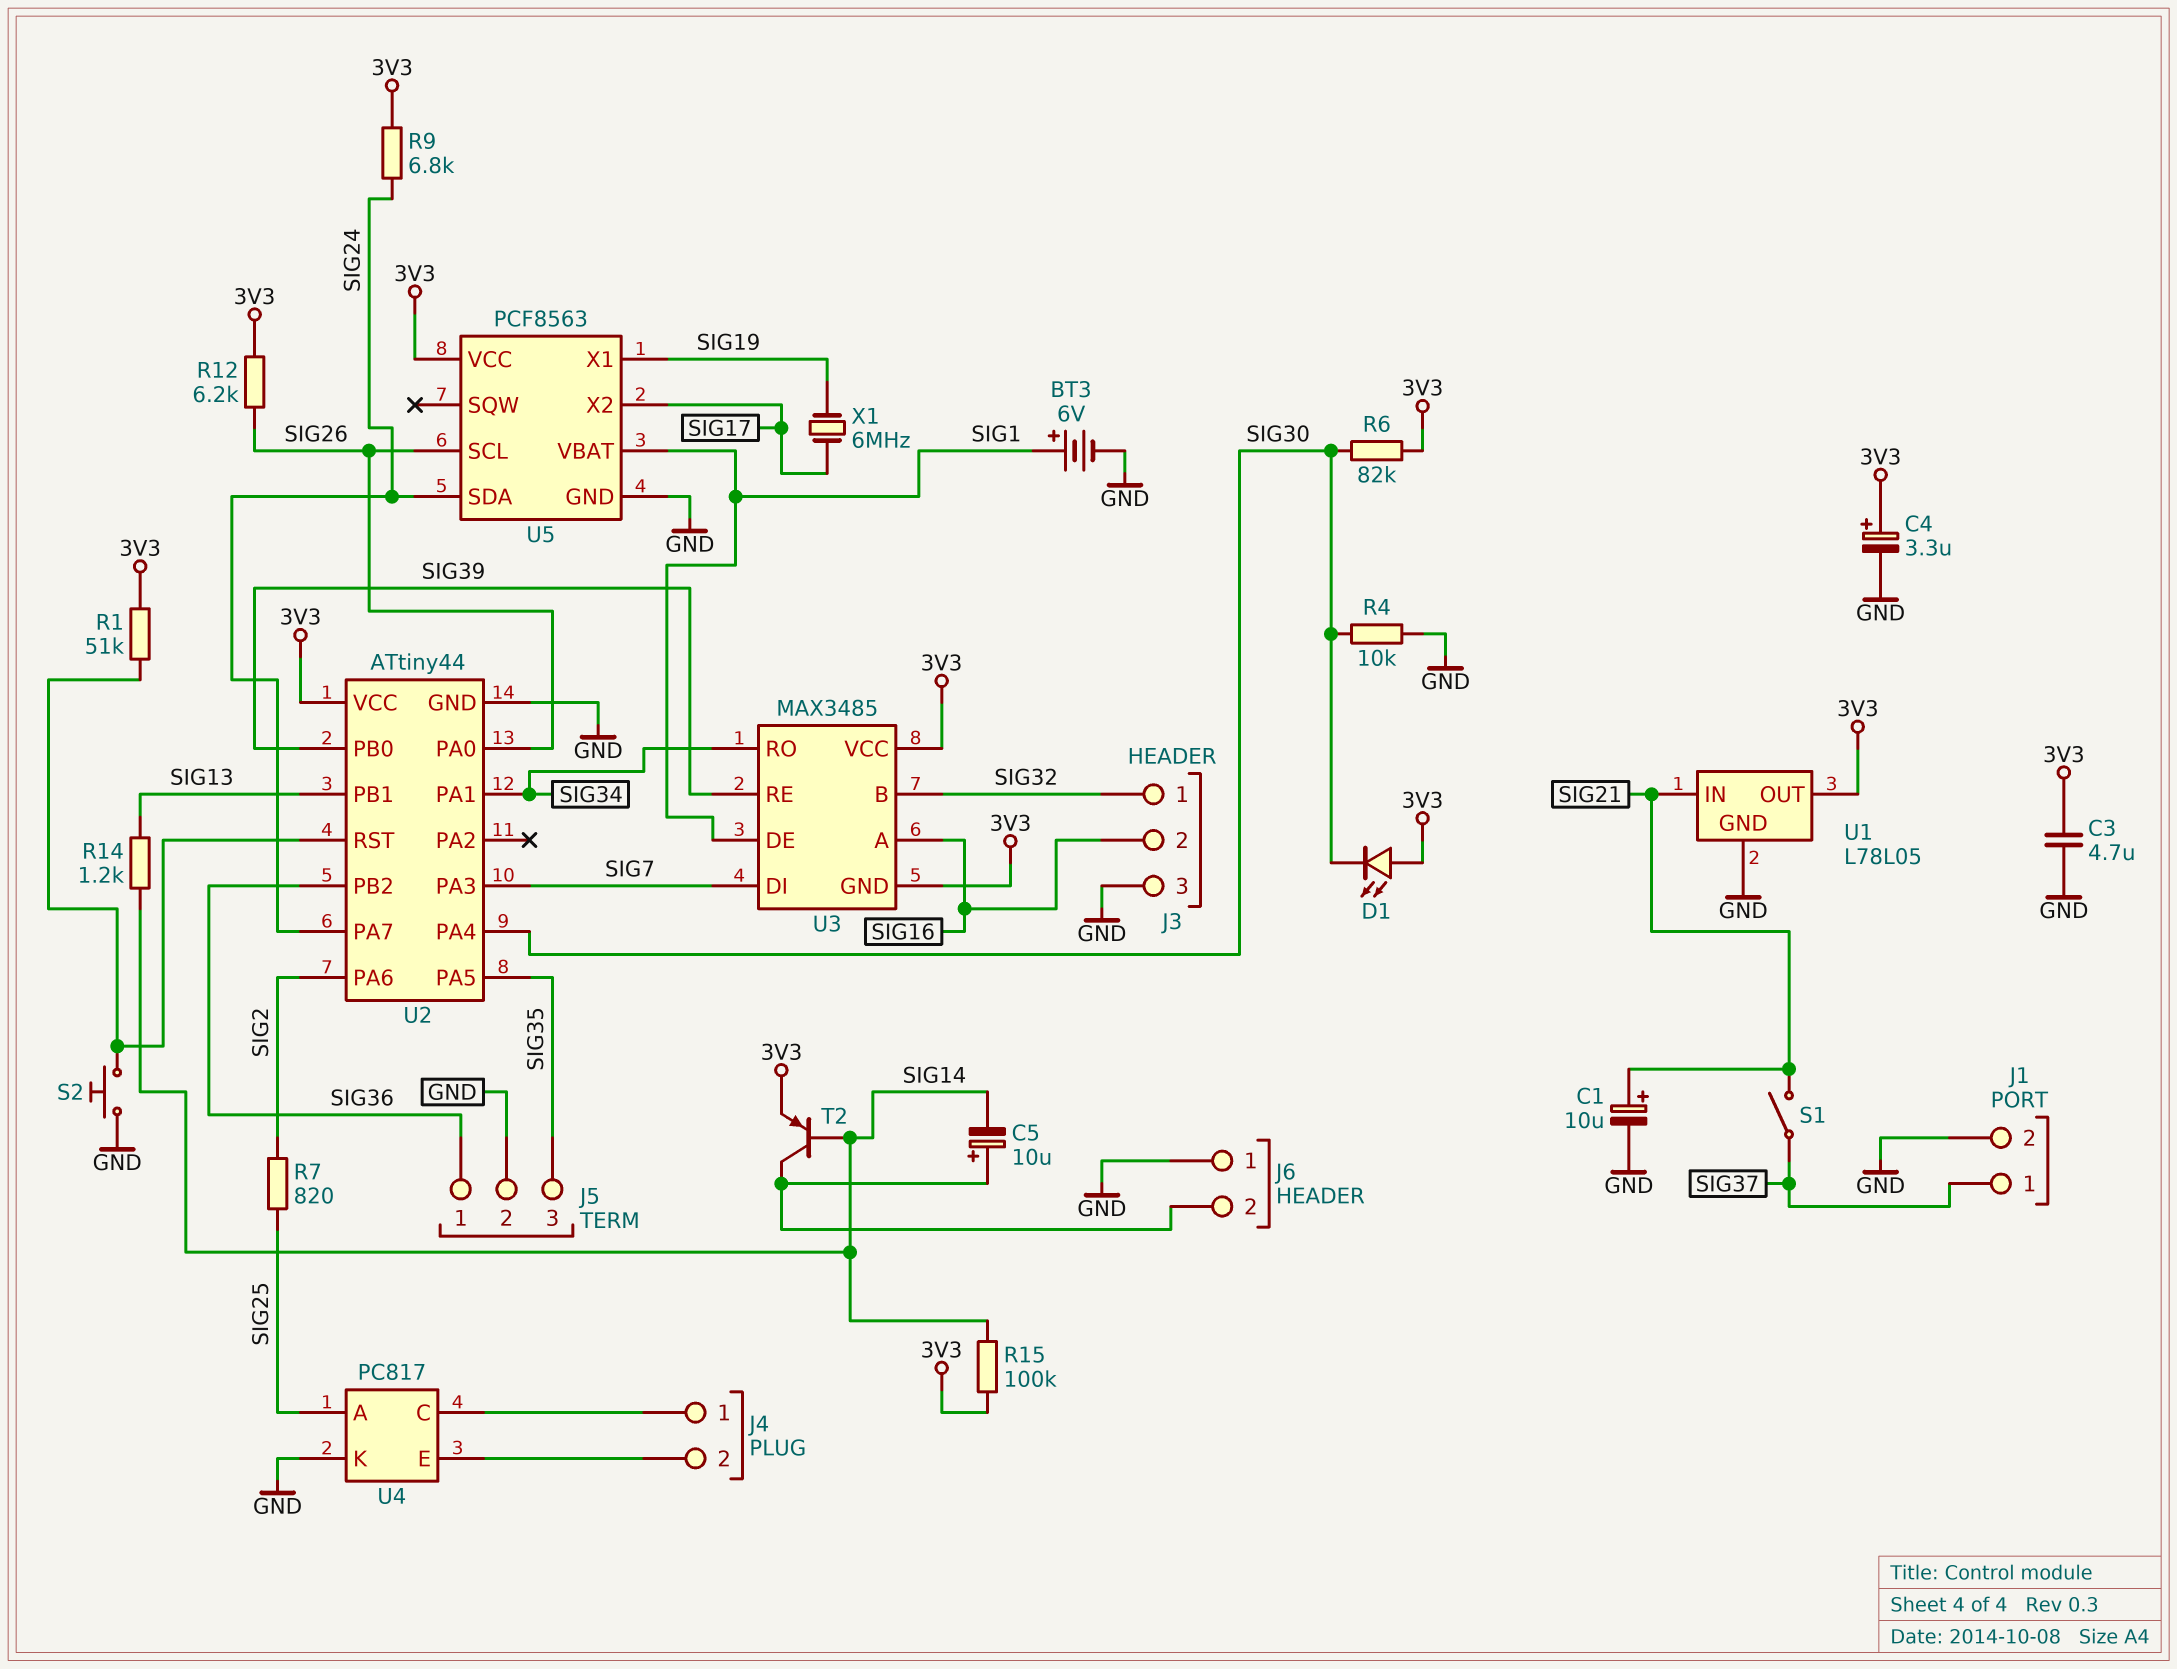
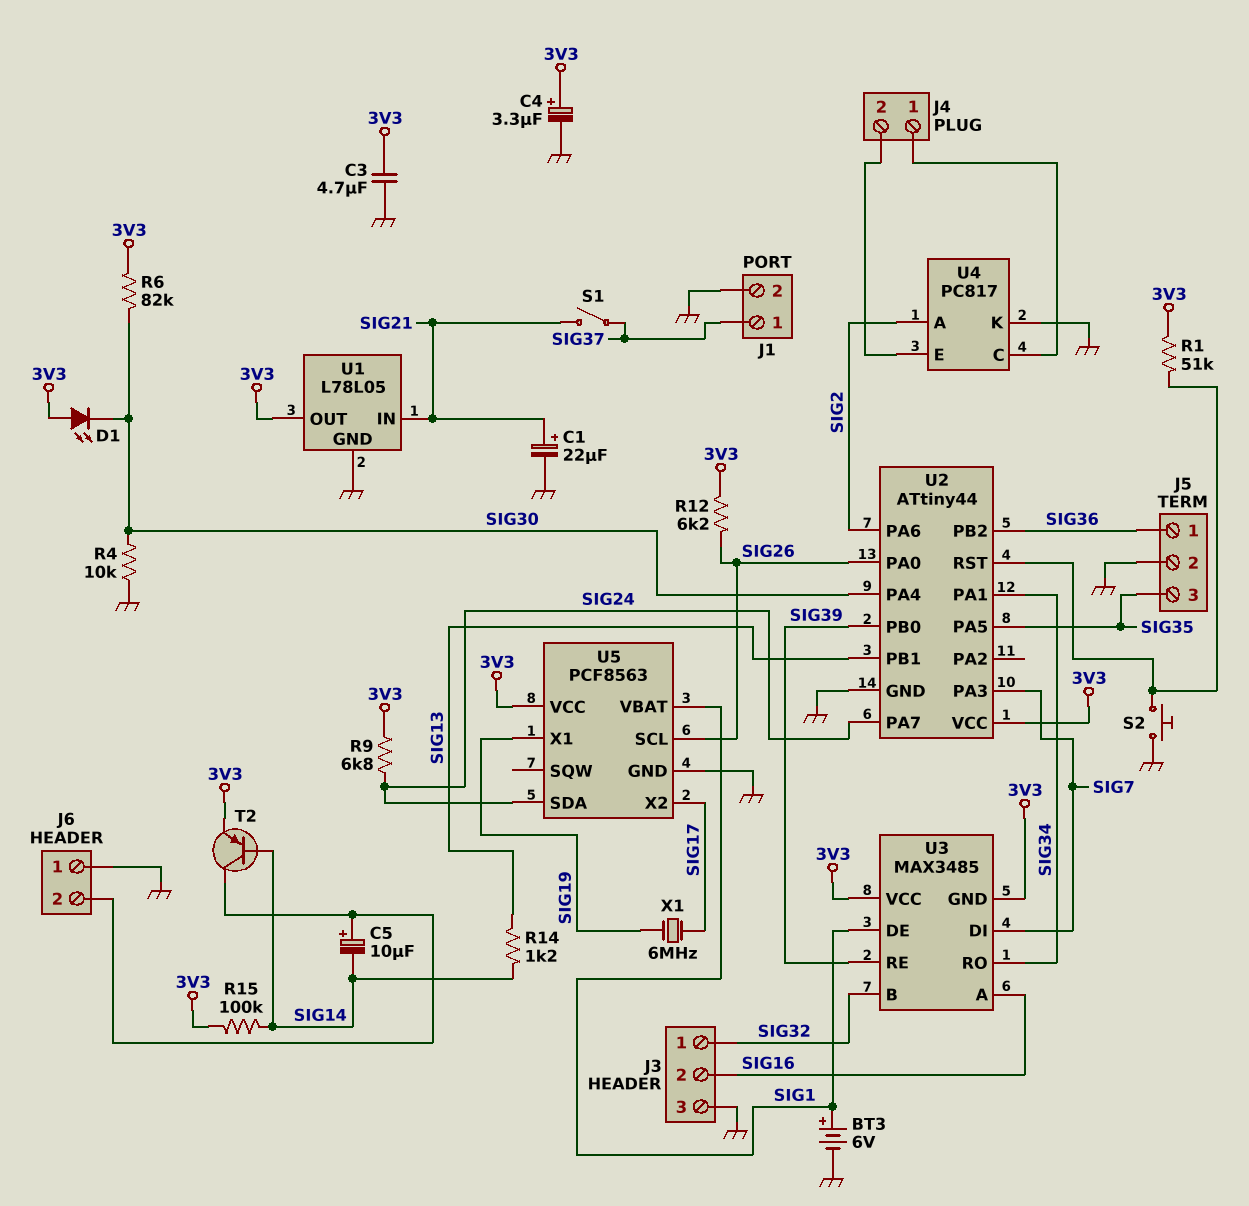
C1: 10uF (plus SIG21, minus GND) -> 22uF (plus SIG21, minus GND)
R7: 820 (SIG2, SIG25) -> none
U4 pin A: SIG25 -> SIG2

